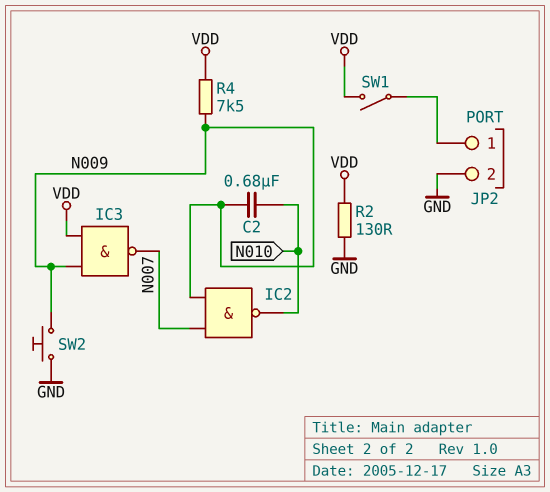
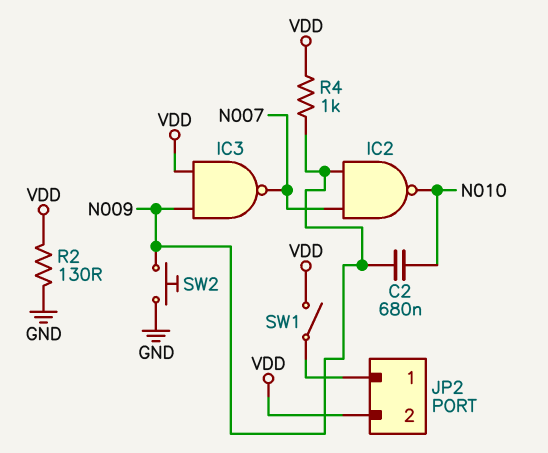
JP2 pin 2: GND -> VDD
R4: 7.5k (N009, VDD) -> 1k (N009, VDD)

